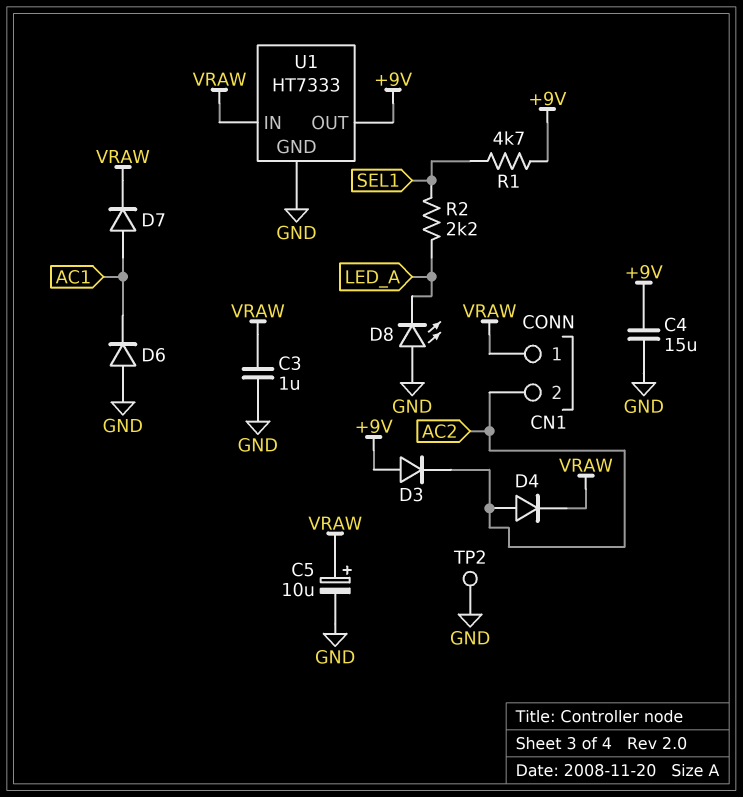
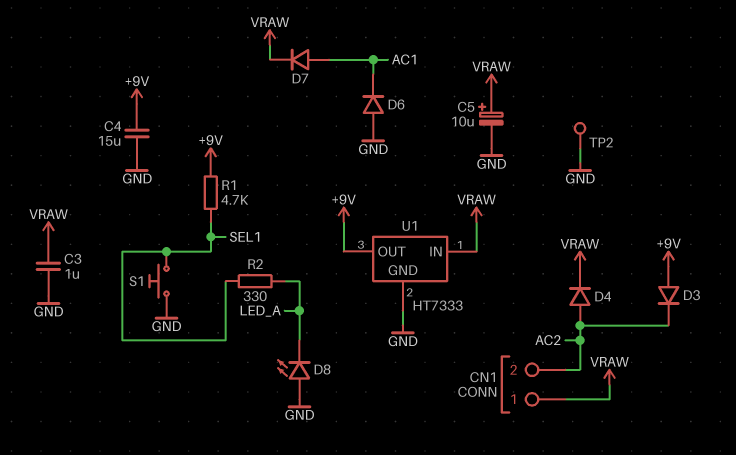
R2: 2.2k (LED_A, SEL1) -> 330 (LED_A, SEL1)
S1: none -> button (GND, SEL1)

